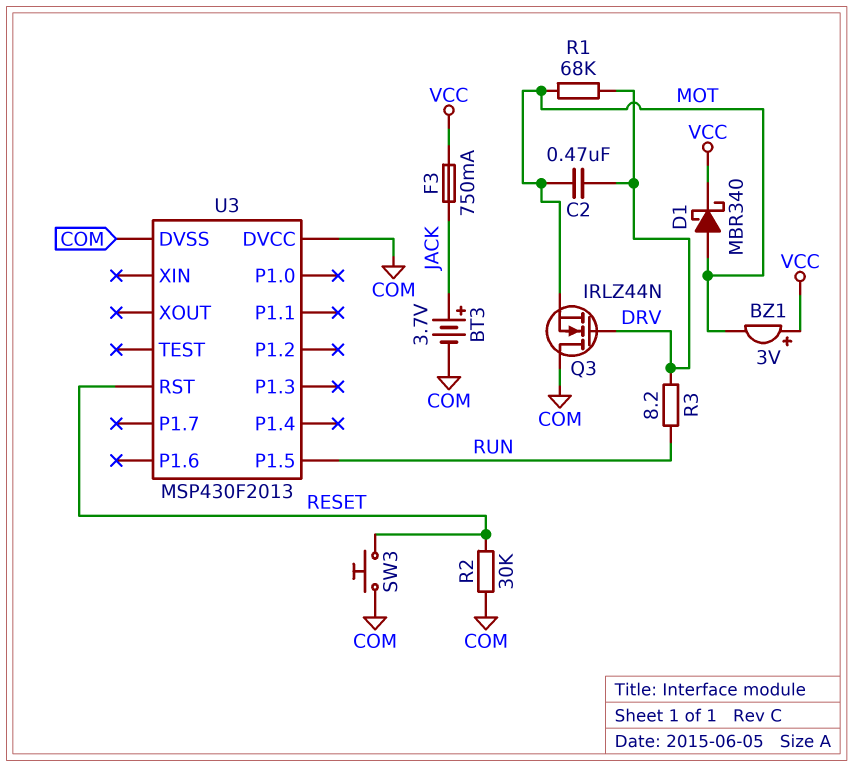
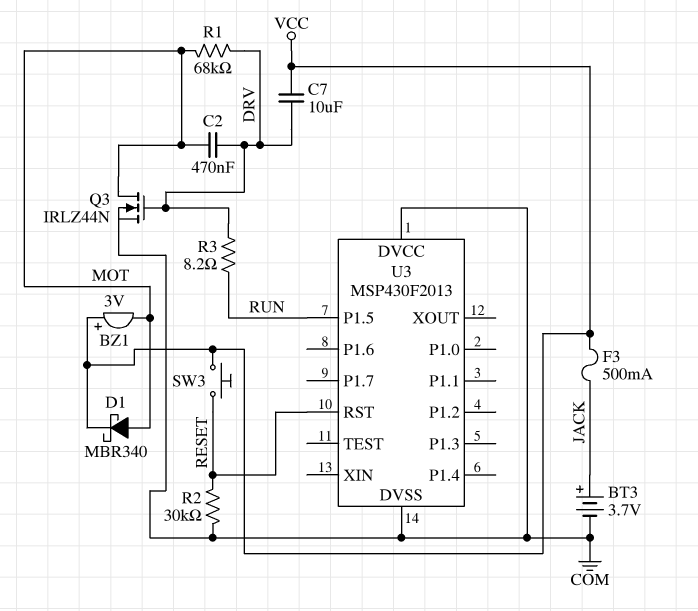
C7: none -> 10uF (DRV, VCC)
F3: 750mA (JACK, VCC) -> 500mA (JACK, VCC)
Q3: NMOS IRLZ44N (G DRV, D COM, S MOT) -> NMOS IRLZ44N (G DRV, D MOT, S COM)
SW3: button (COM, RESET) -> button (RESET, VCC)

